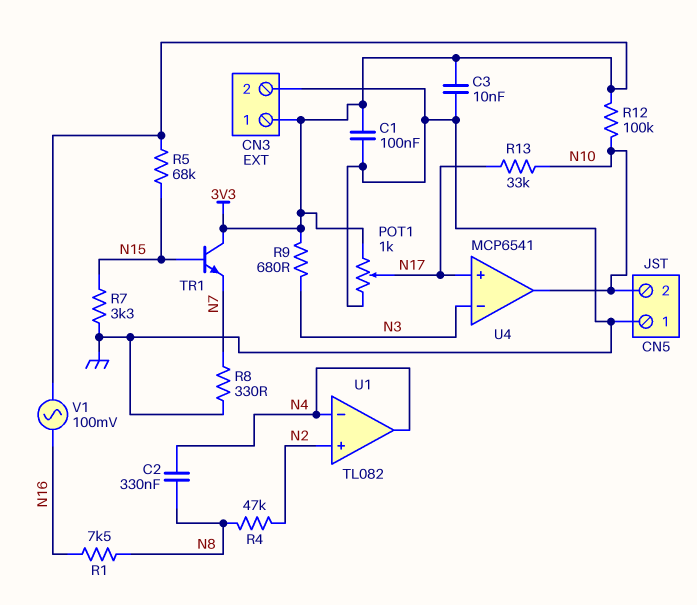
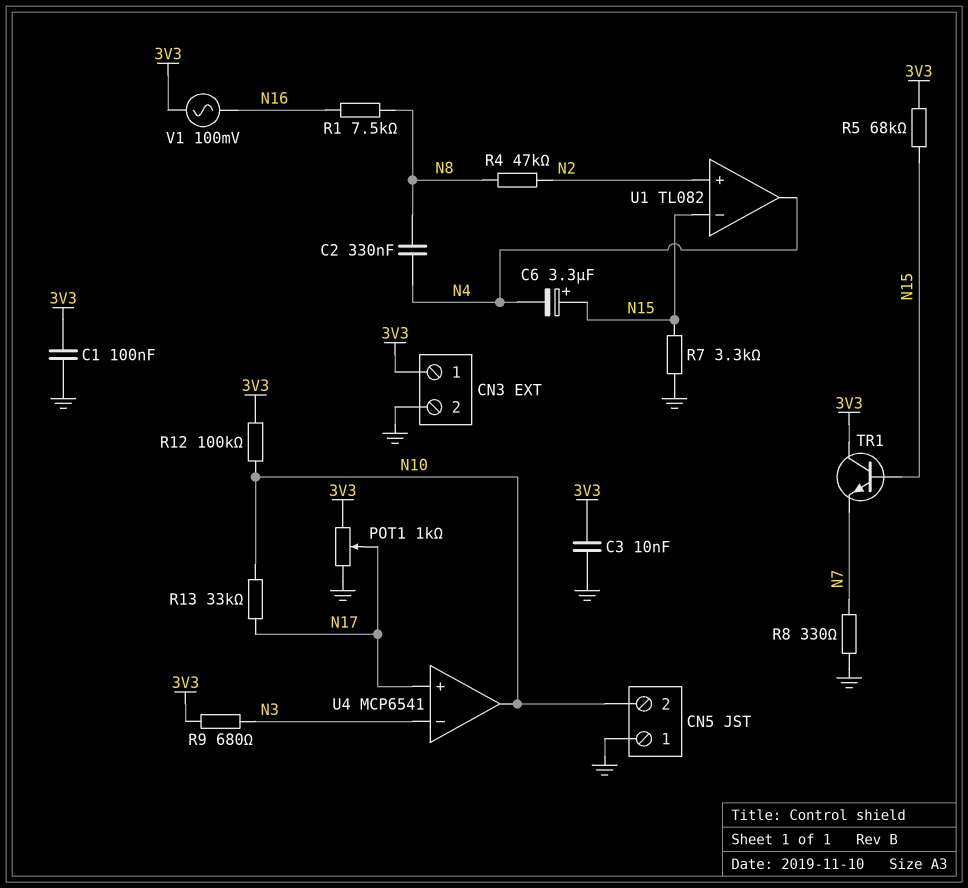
C6: none -> 3.3uF (plus N15, minus N4)
U1 pin in-: N4 -> N15

